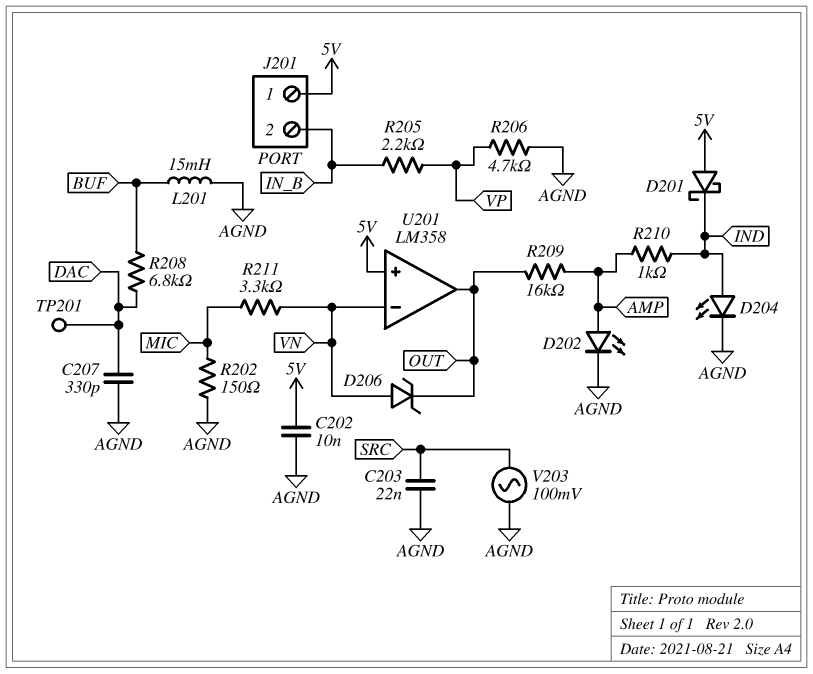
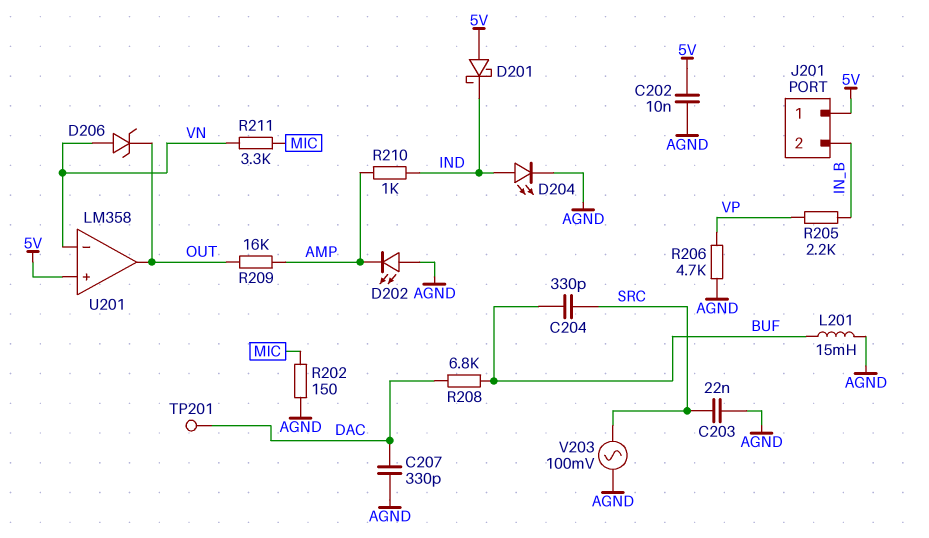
C204: none -> 330pF (BUF, SRC)
D202: LED (A AMP, K AGND) -> LED (A AGND, K AMP)

